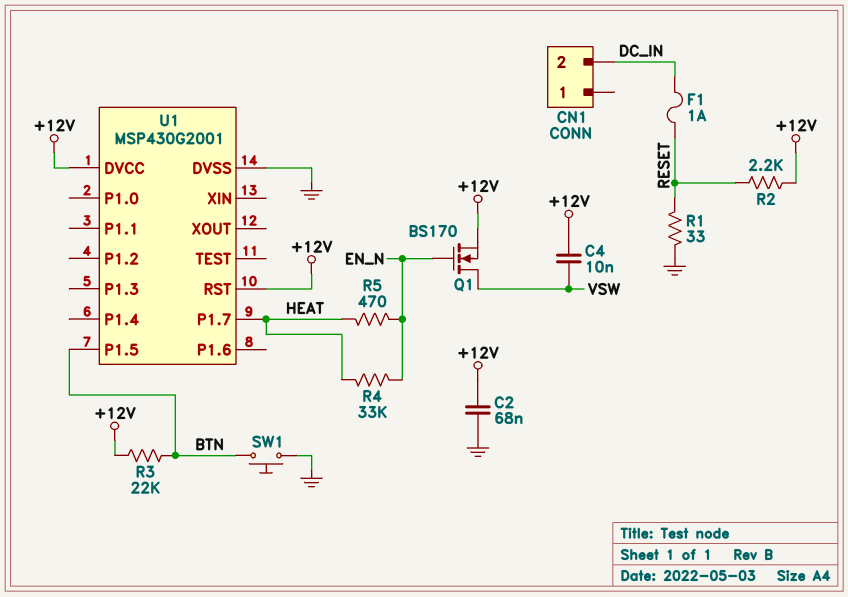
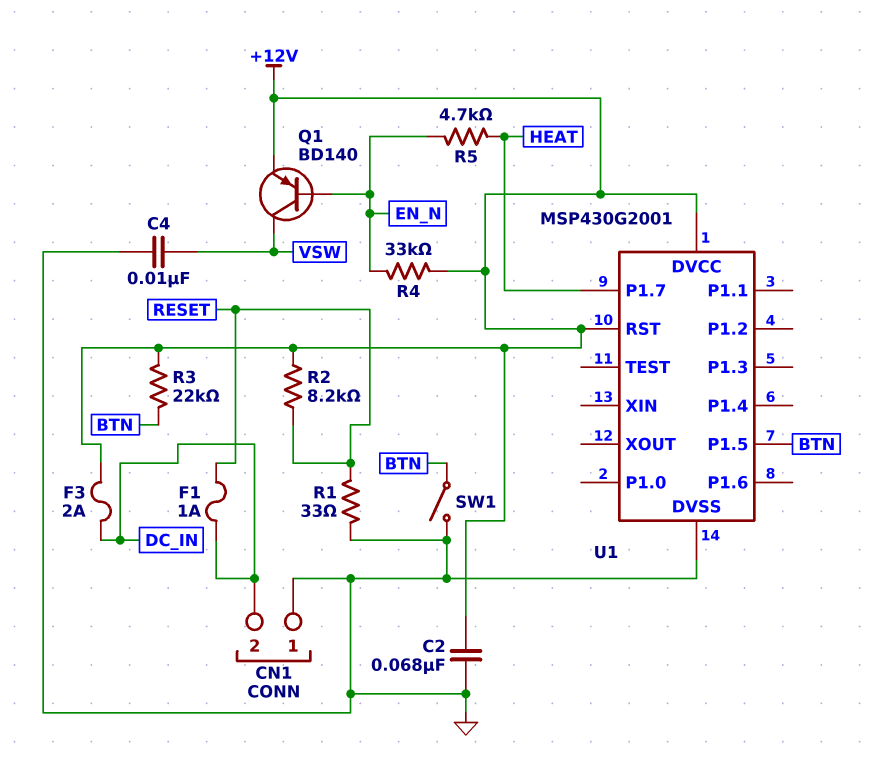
C4: 10nF (+12V, VSW) -> 10nF (GND, VSW)
CN1 pin 1: none -> GND
F3: none -> 2A (+12V, DC_IN)
Q1: NMOS BS170 (G EN_N, D VSW, S +12V) -> PNP BD140 (B EN_N, C VSW, E +12V)
R2: 2.2k (+12V, RESET) -> 8.2k (+12V, RESET)
R4: 33k (EN_N, HEAT) -> 33k (+12V, EN_N)
R5: 470 (EN_N, HEAT) -> 4.7k (EN_N, HEAT)
SW1: button (BTN, GND) -> switch (BTN, GND)

